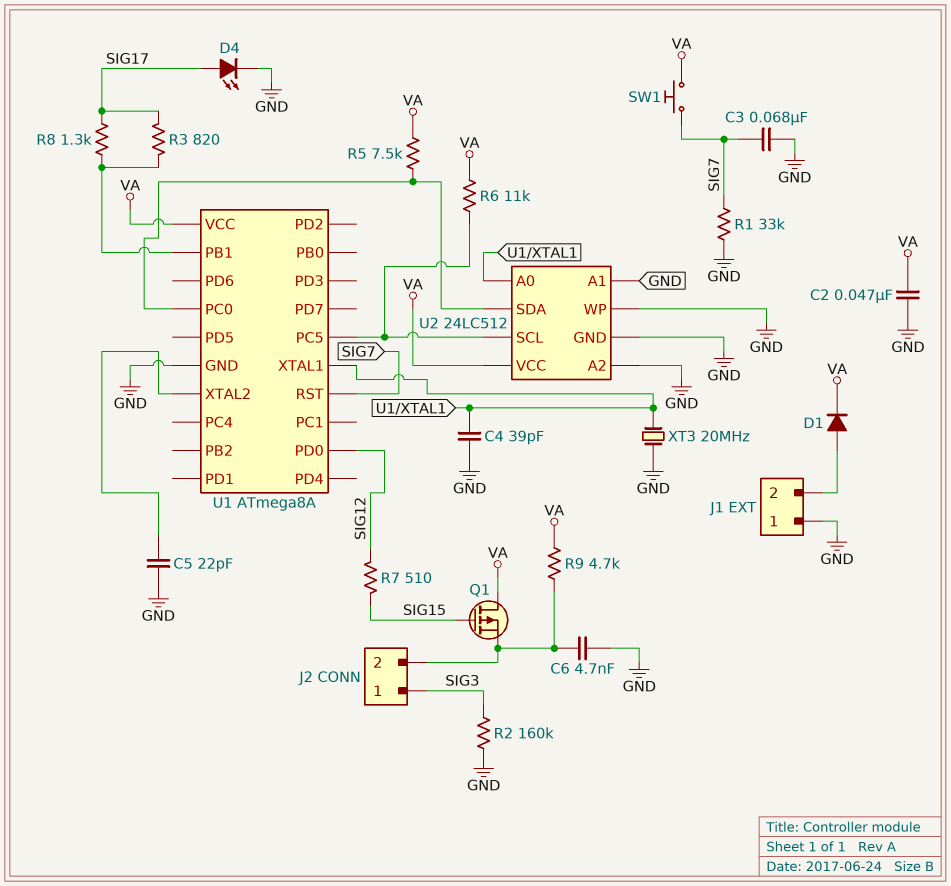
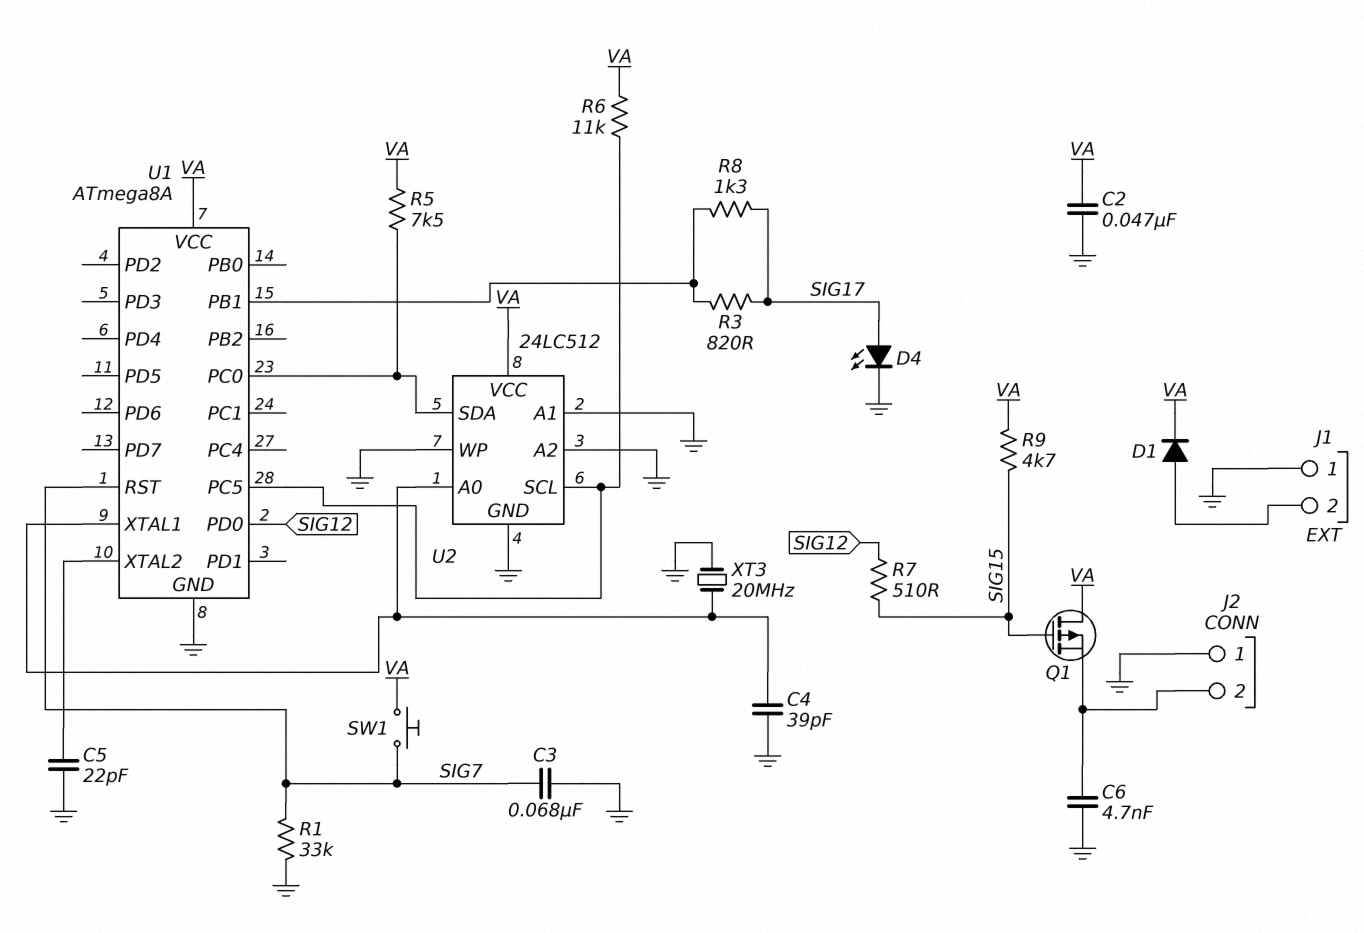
J2 pin 1: SIG3 -> GND
R2: 160k (GND, SIG3) -> none
R9: 4.7k (J2/2, VA) -> 4.7k (SIG15, VA)

